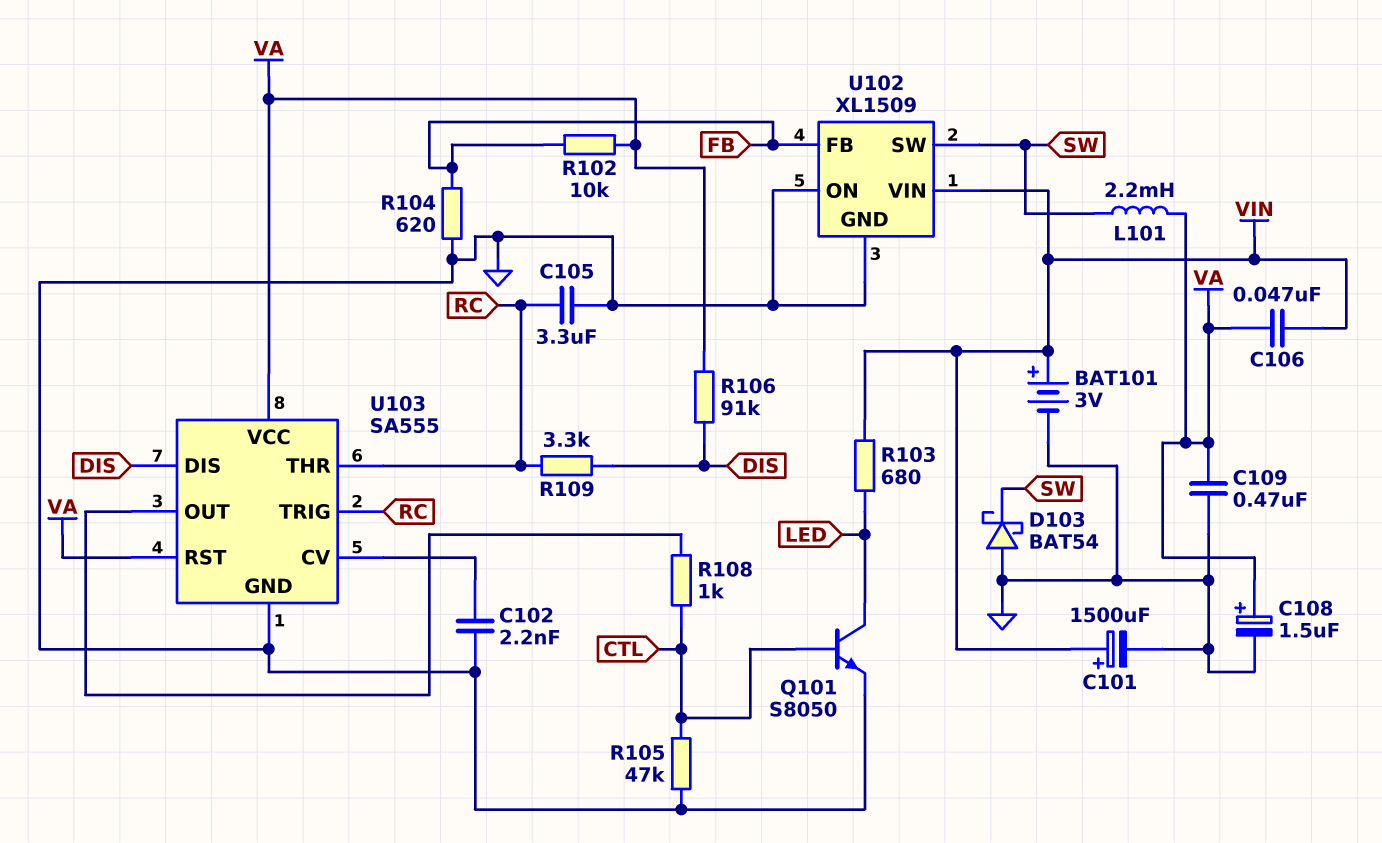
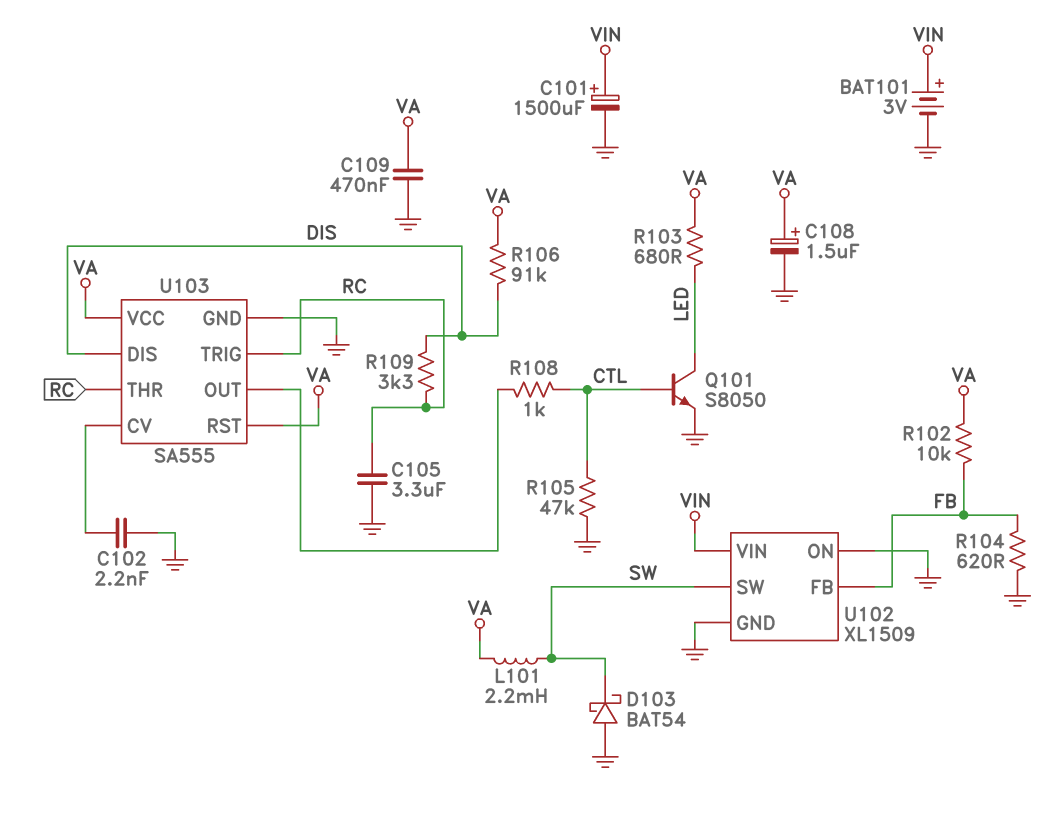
C106: 47nF (VA, VIN) -> none
R103: 680 (LED, VIN) -> 680 (LED, VA)

